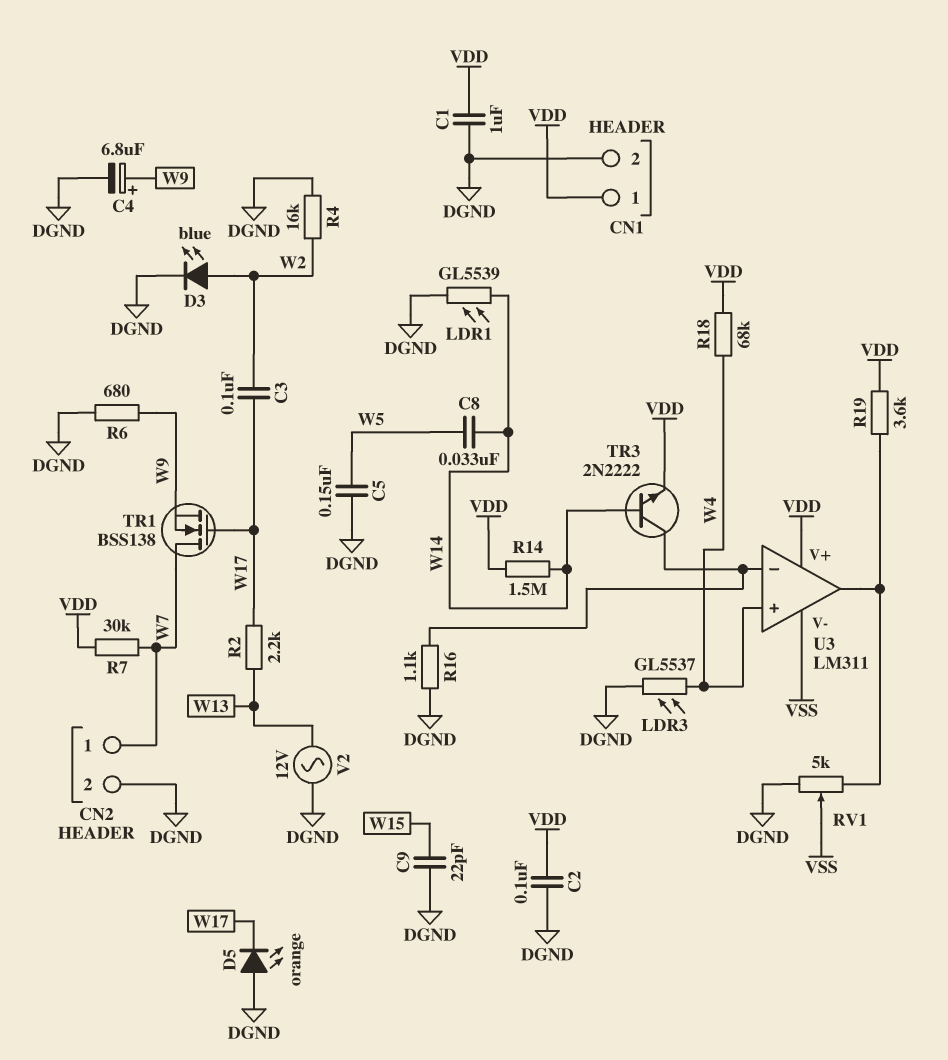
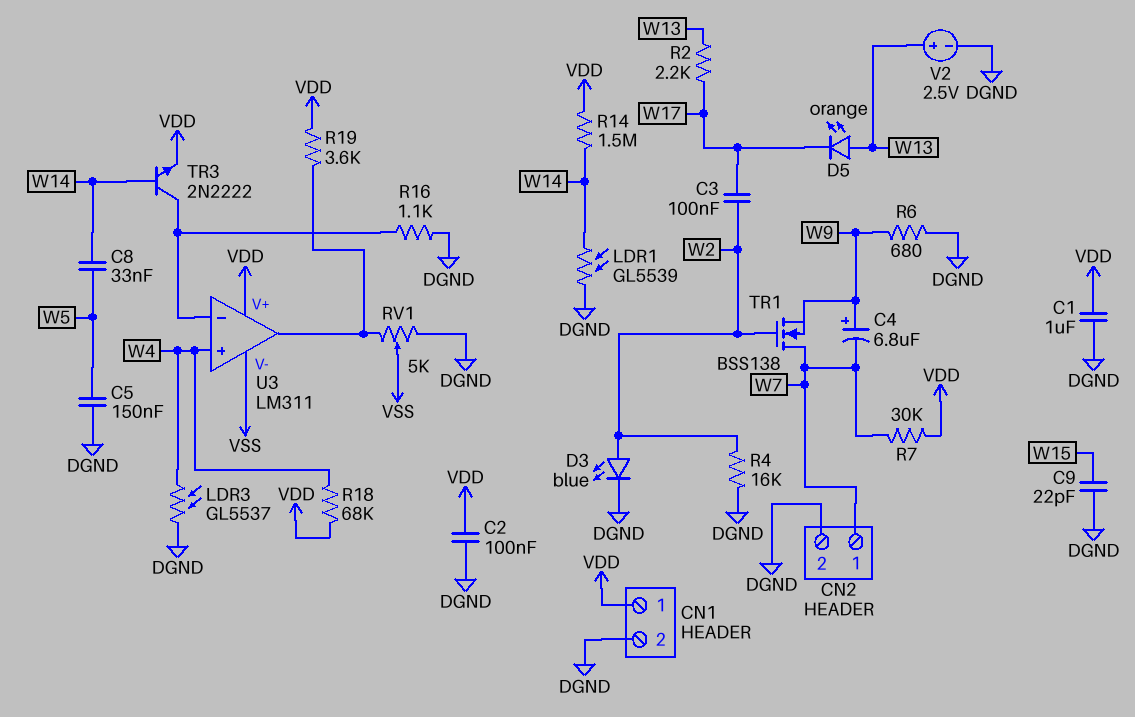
C4: 6.8uF (plus W9, minus DGND) -> 6.8uF (plus W9, minus W7)
D5: LED orange (A DGND, K W17) -> LED orange (A W13, K W17)
TR1: NMOS BSS138 (G W17, D W7, S W9) -> NMOS BSS138 (G W2, D W7, S W9)
V2: AC 12V (DGND, W13) -> 2.5V (plus W13, minus DGND)

